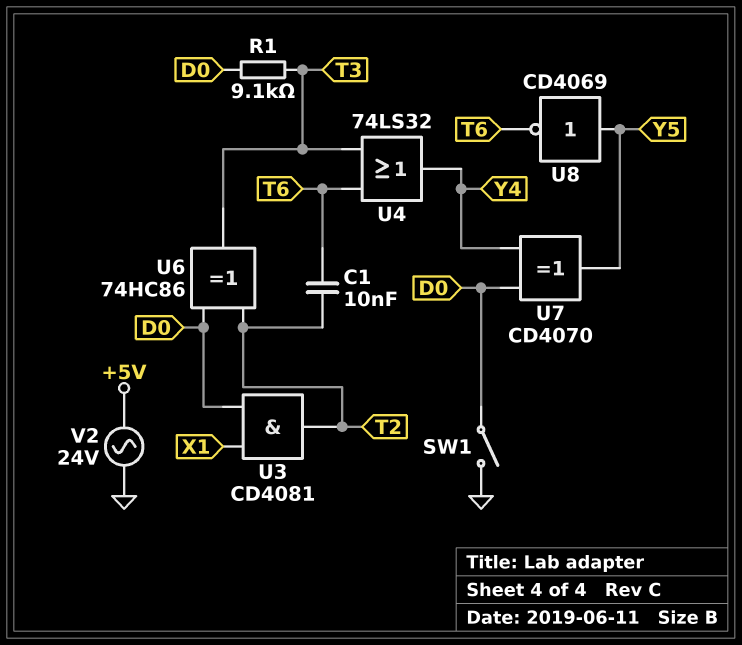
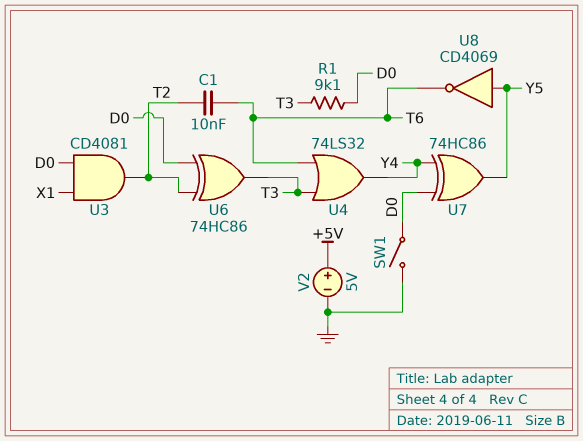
U7: XOR CD4070 (in D0, in Y4, out Y5) -> XOR 74HC86 (in D0, in Y4, out Y5)
V2: AC 24V (+5V, GND) -> 5V (plus +5V, minus GND)

